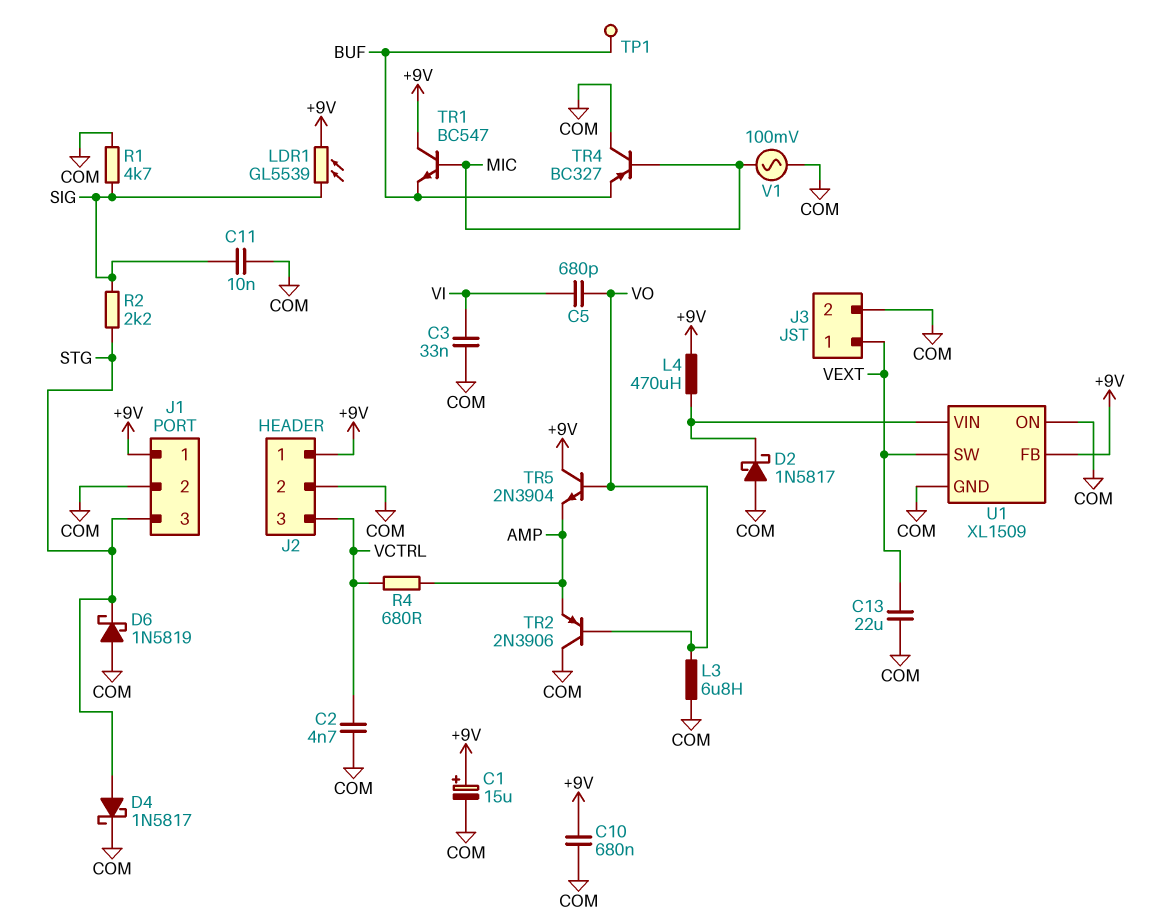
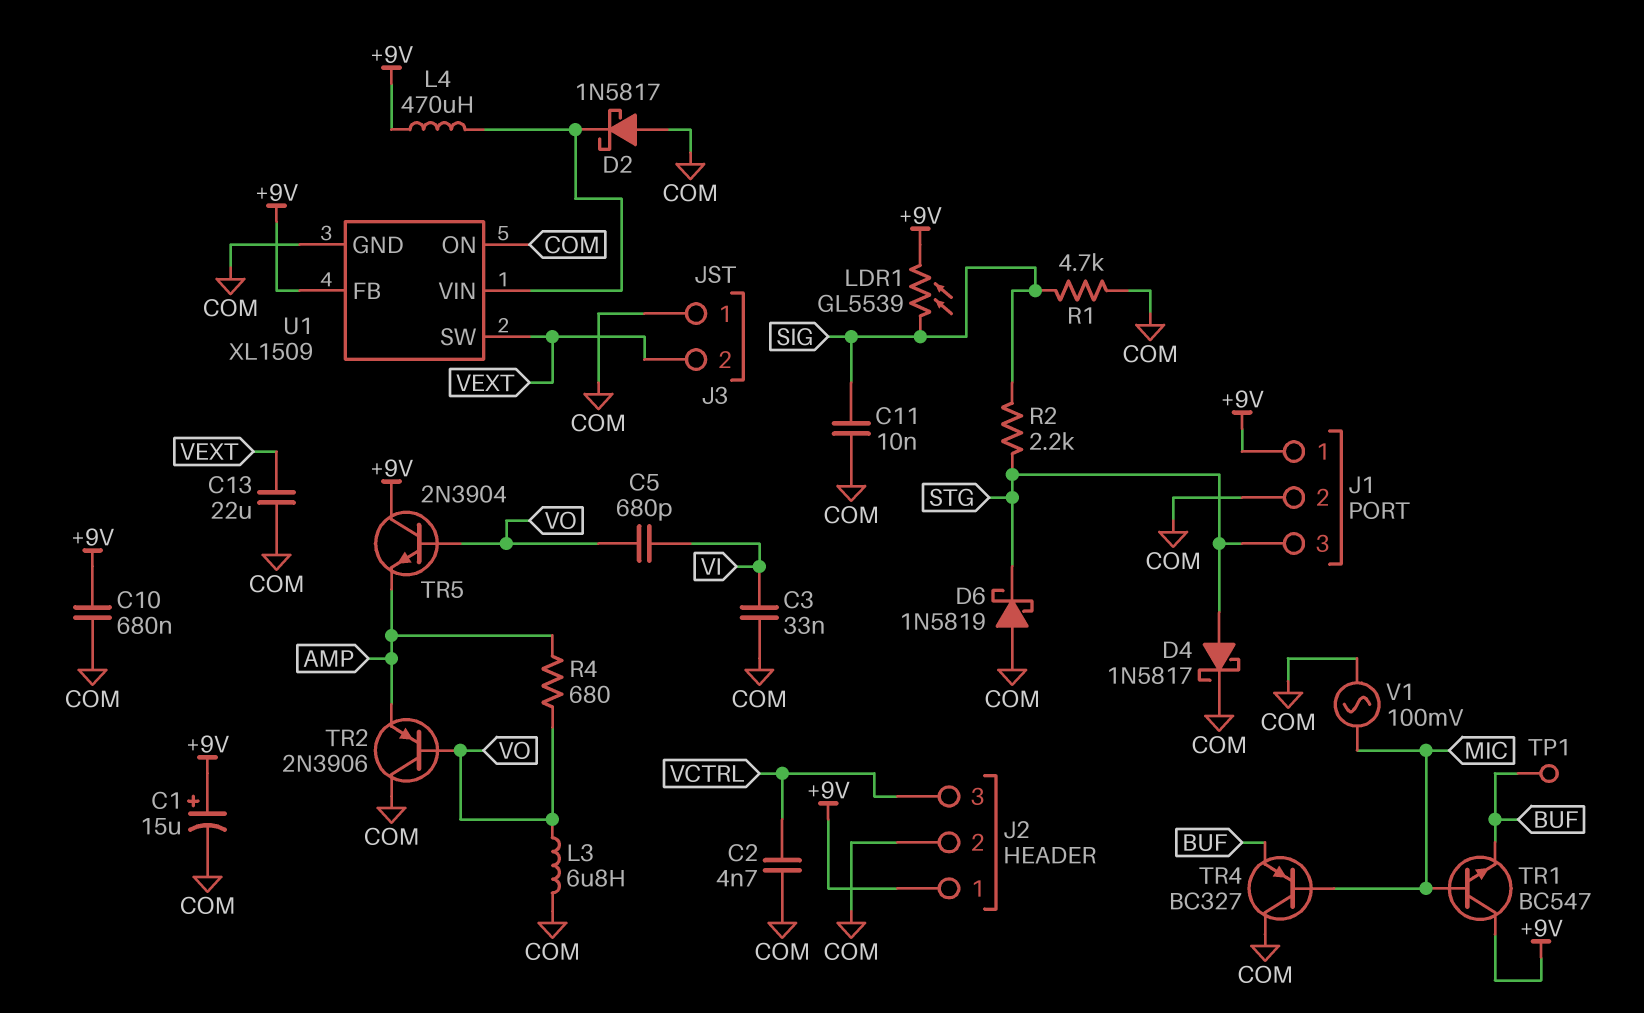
J3 pin 1: VEXT -> COM
J3 pin 2: COM -> VEXT
R4: 680 (AMP, VCTRL) -> 680 (AMP, VO)

